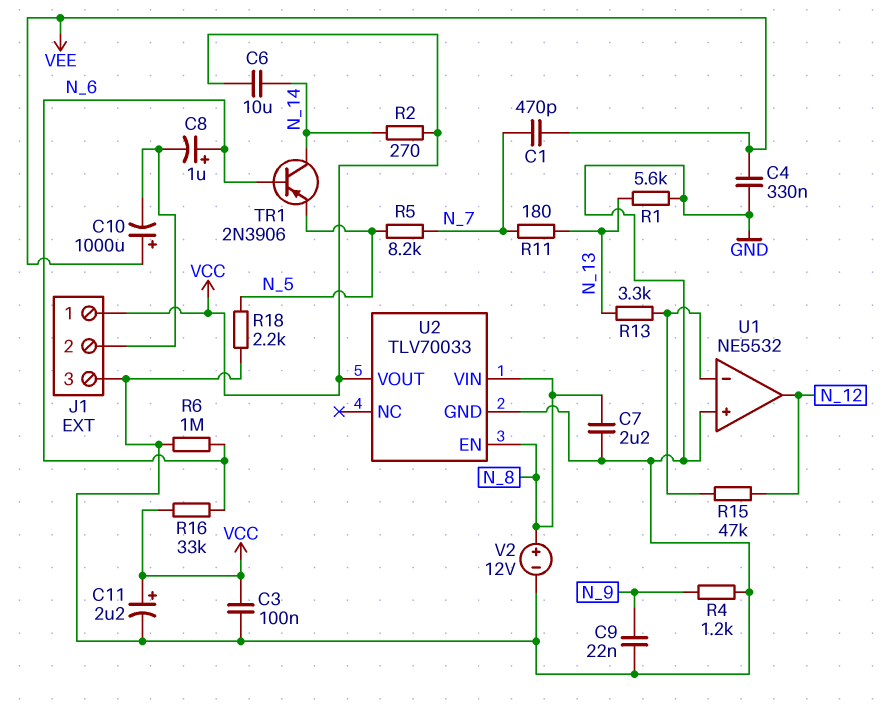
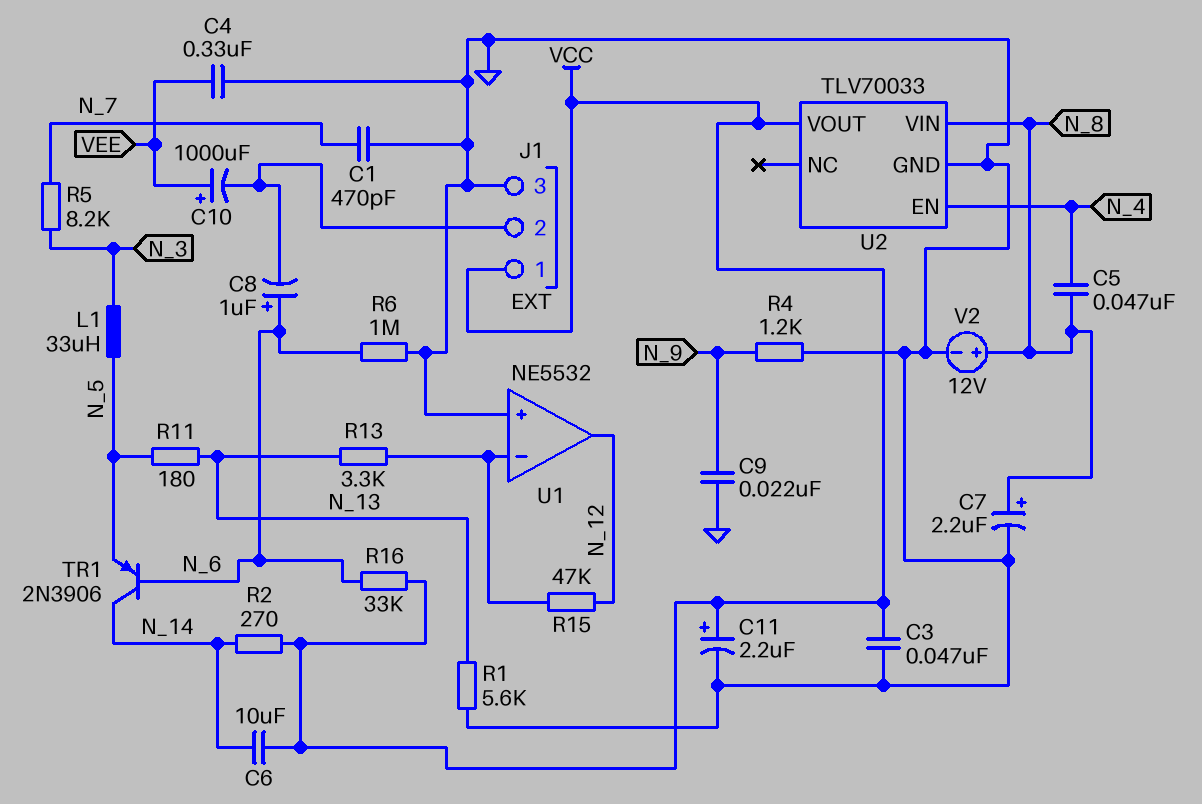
C1: 470pF (N_7, VEE) -> 470pF (GND, N_7)
C3: 100nF (GND, VCC) -> 47nF (GND, VCC)
C5: none -> 47nF (N_4, N_8)
C7: 2.2uF (GND, N_8) -> 2.2uF (plus N_8, minus GND)
L1: none -> 33uH (N_3, N_5)
R5: 8.2k (N_5, N_7) -> 8.2k (N_3, N_7)
R11: 180 (N_7, N_13) -> 180 (N_5, N_13)
R18: 2.2k (GND, N_5) -> none
U2 pin EN: N_8 -> N_4

